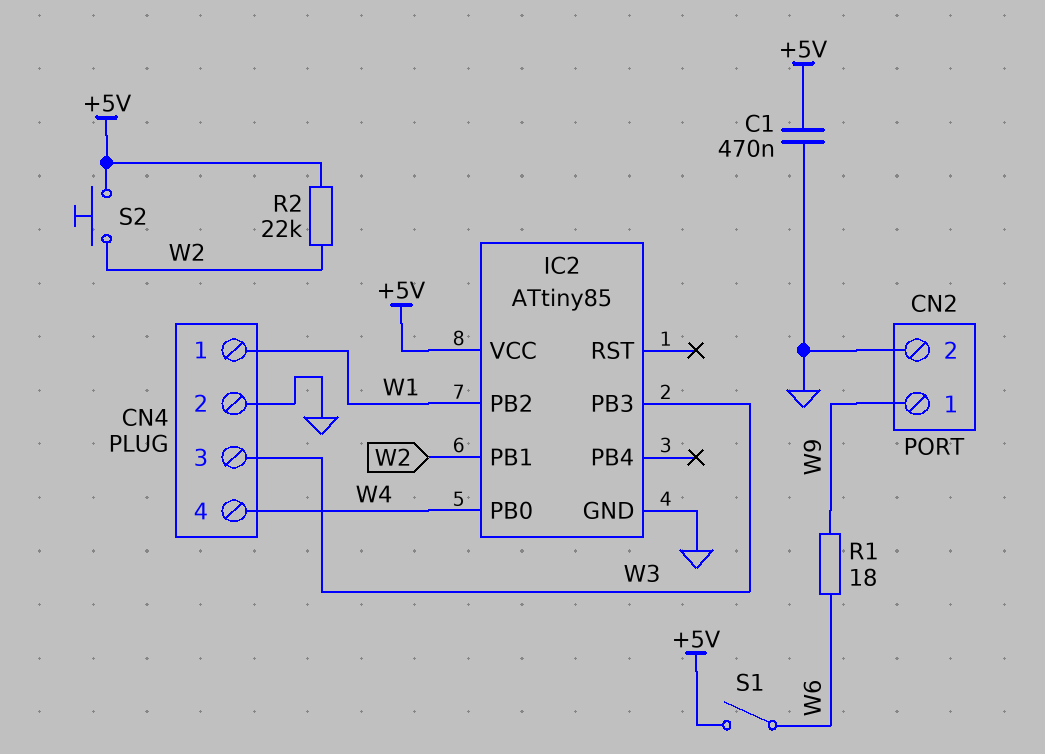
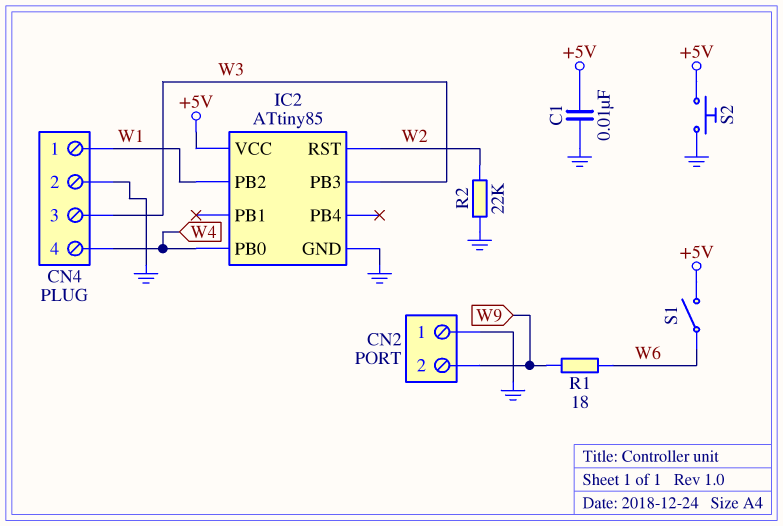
C1: 470nF (+5V, GND) -> 10nF (+5V, GND)
CN2 pin 1: W9 -> GND
CN2 pin 2: GND -> W9
IC2 pin PB1: W2 -> none
IC2 pin RST: none -> W2
R2: 22k (+5V, W2) -> 22k (GND, W2)
S2: button (+5V, W2) -> button (+5V, GND)

